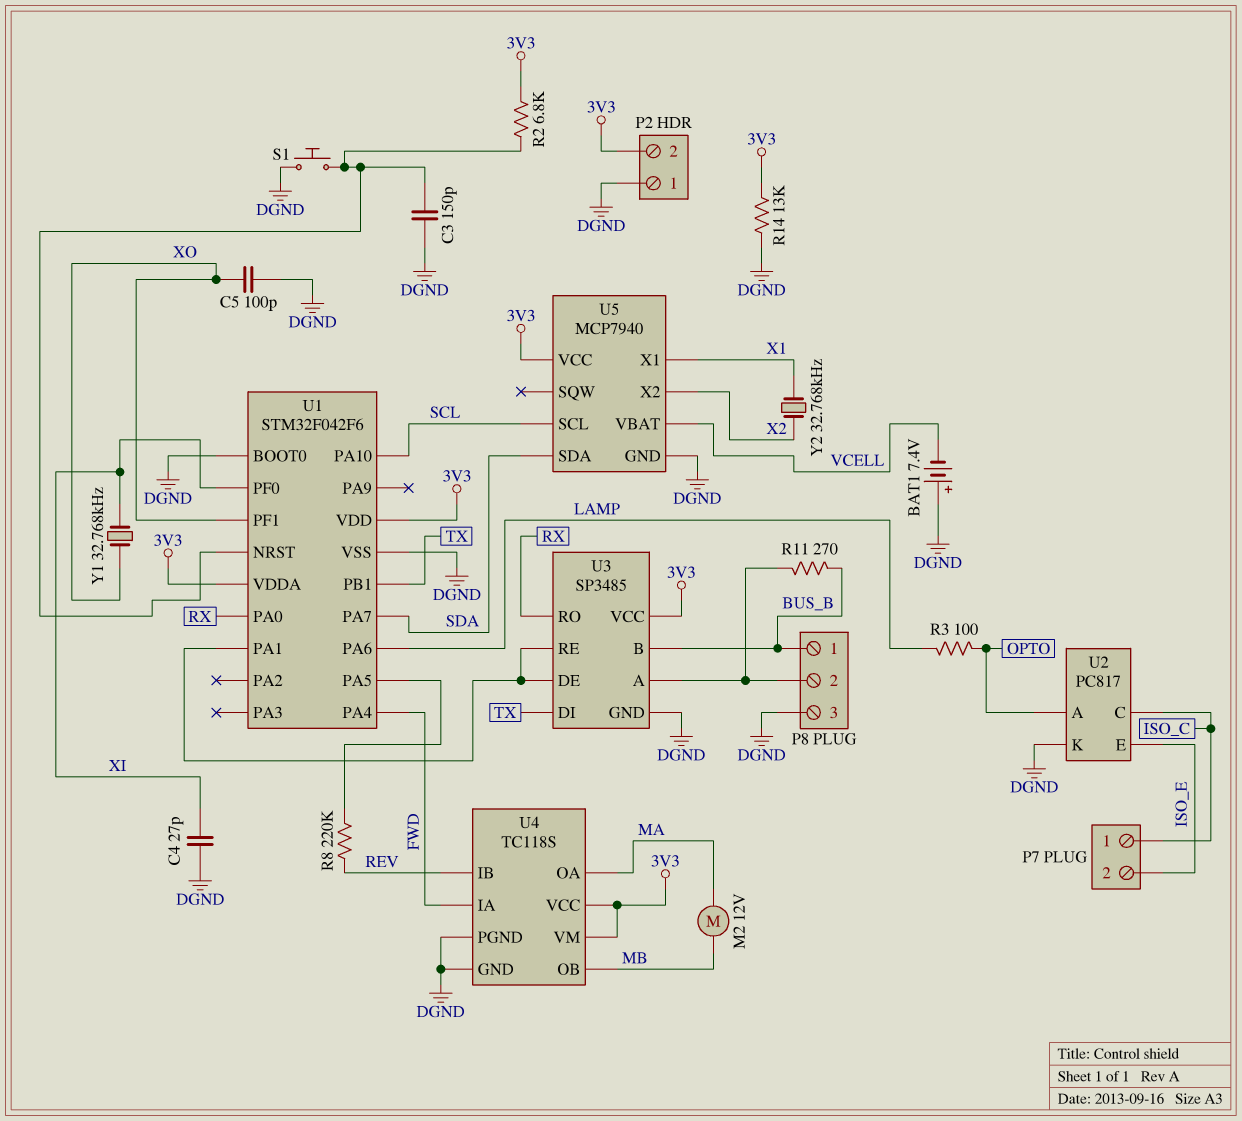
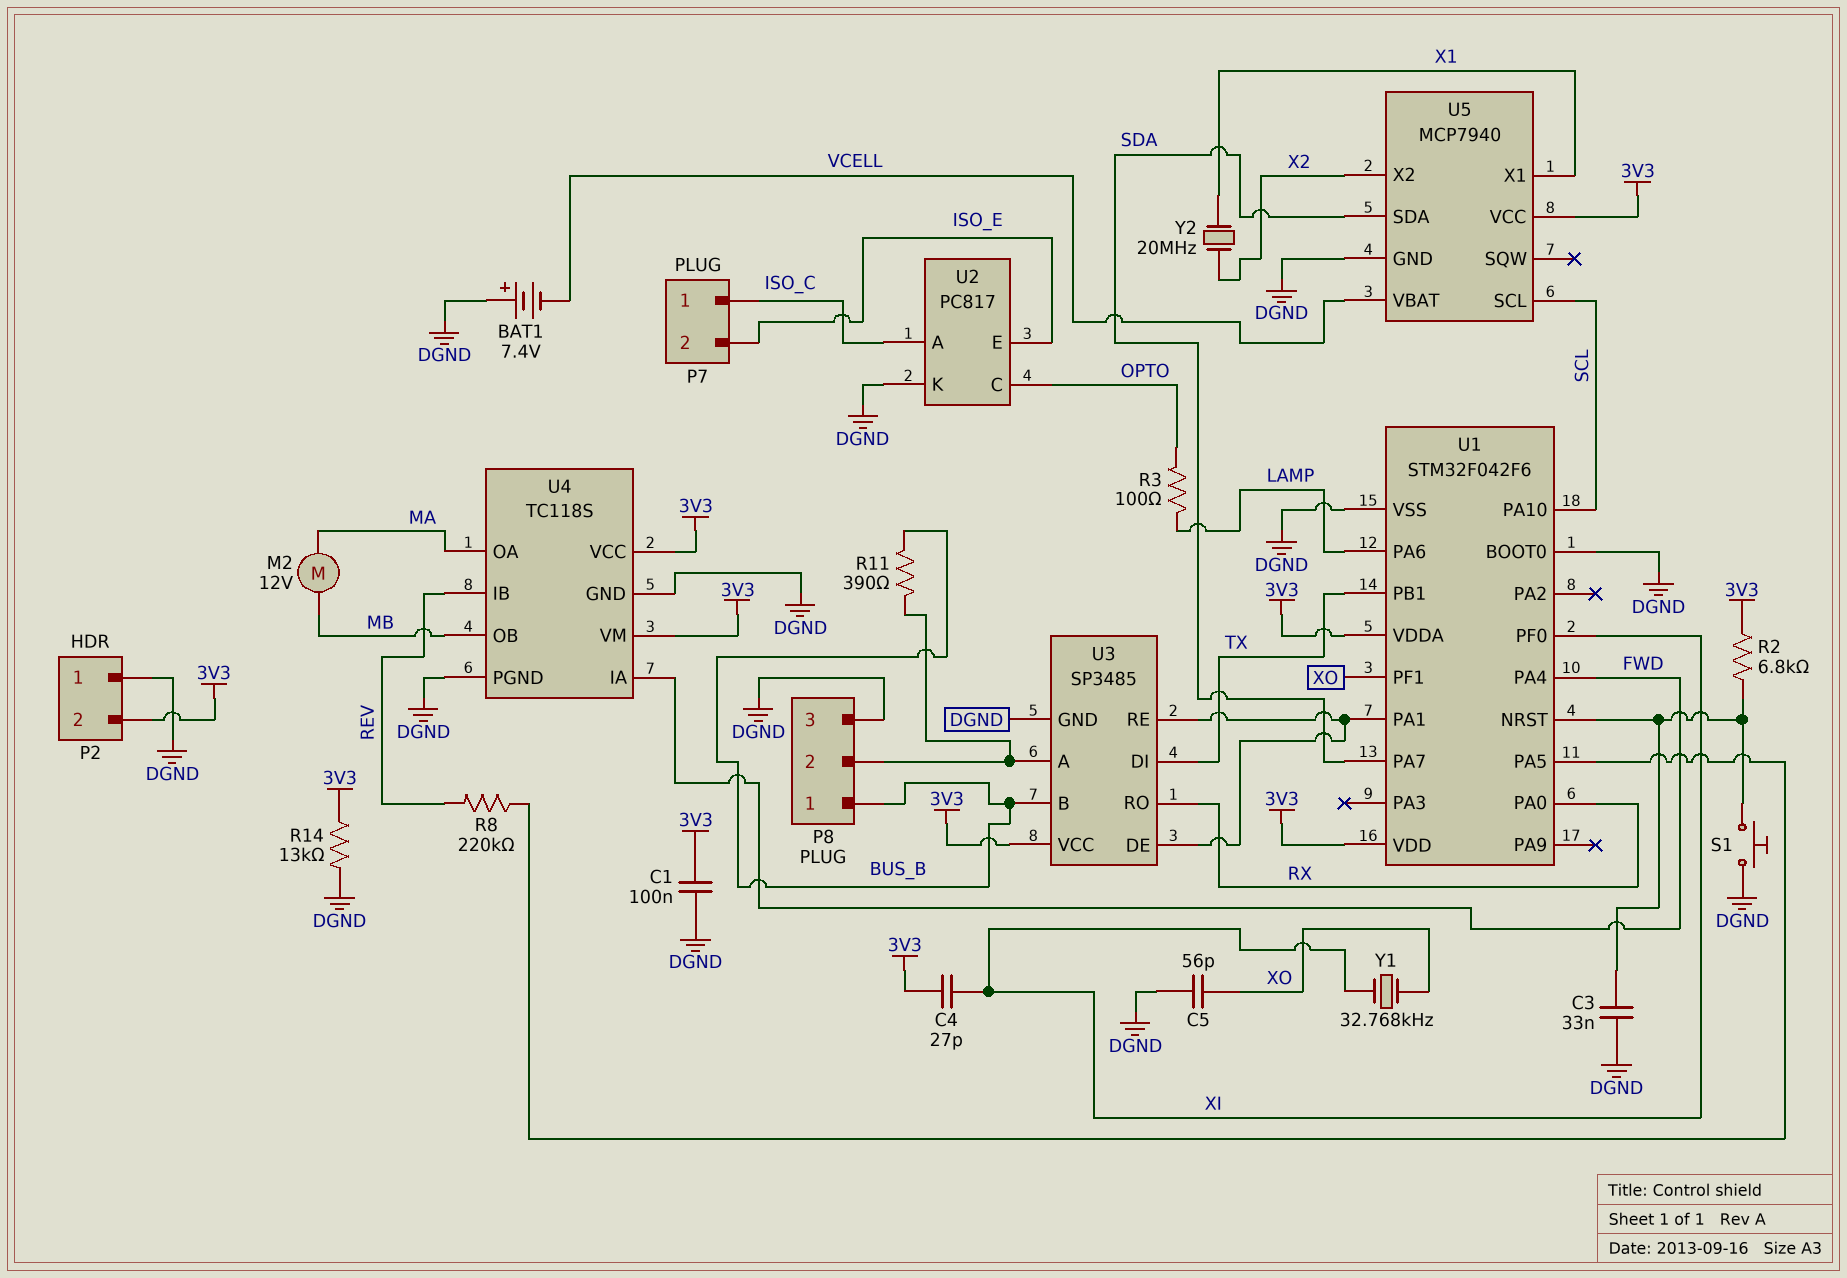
C1: none -> 100nF (3V3, DGND)
C3: 150pF (DGND, U1/NRST) -> 33nF (DGND, U1/NRST)
C4: 27pF (DGND, XI) -> 27pF (3V3, XI)
C5: 100pF (DGND, XO) -> 56pF (DGND, XO)
R11: 270 (BUS_B, P8/2) -> 390 (BUS_B, P8/2)
U2 pin A: OPTO -> ISO_C
U2 pin C: ISO_C -> OPTO
Y2: 32.768kHz (X1, X2) -> 20MHz (X1, X2)

